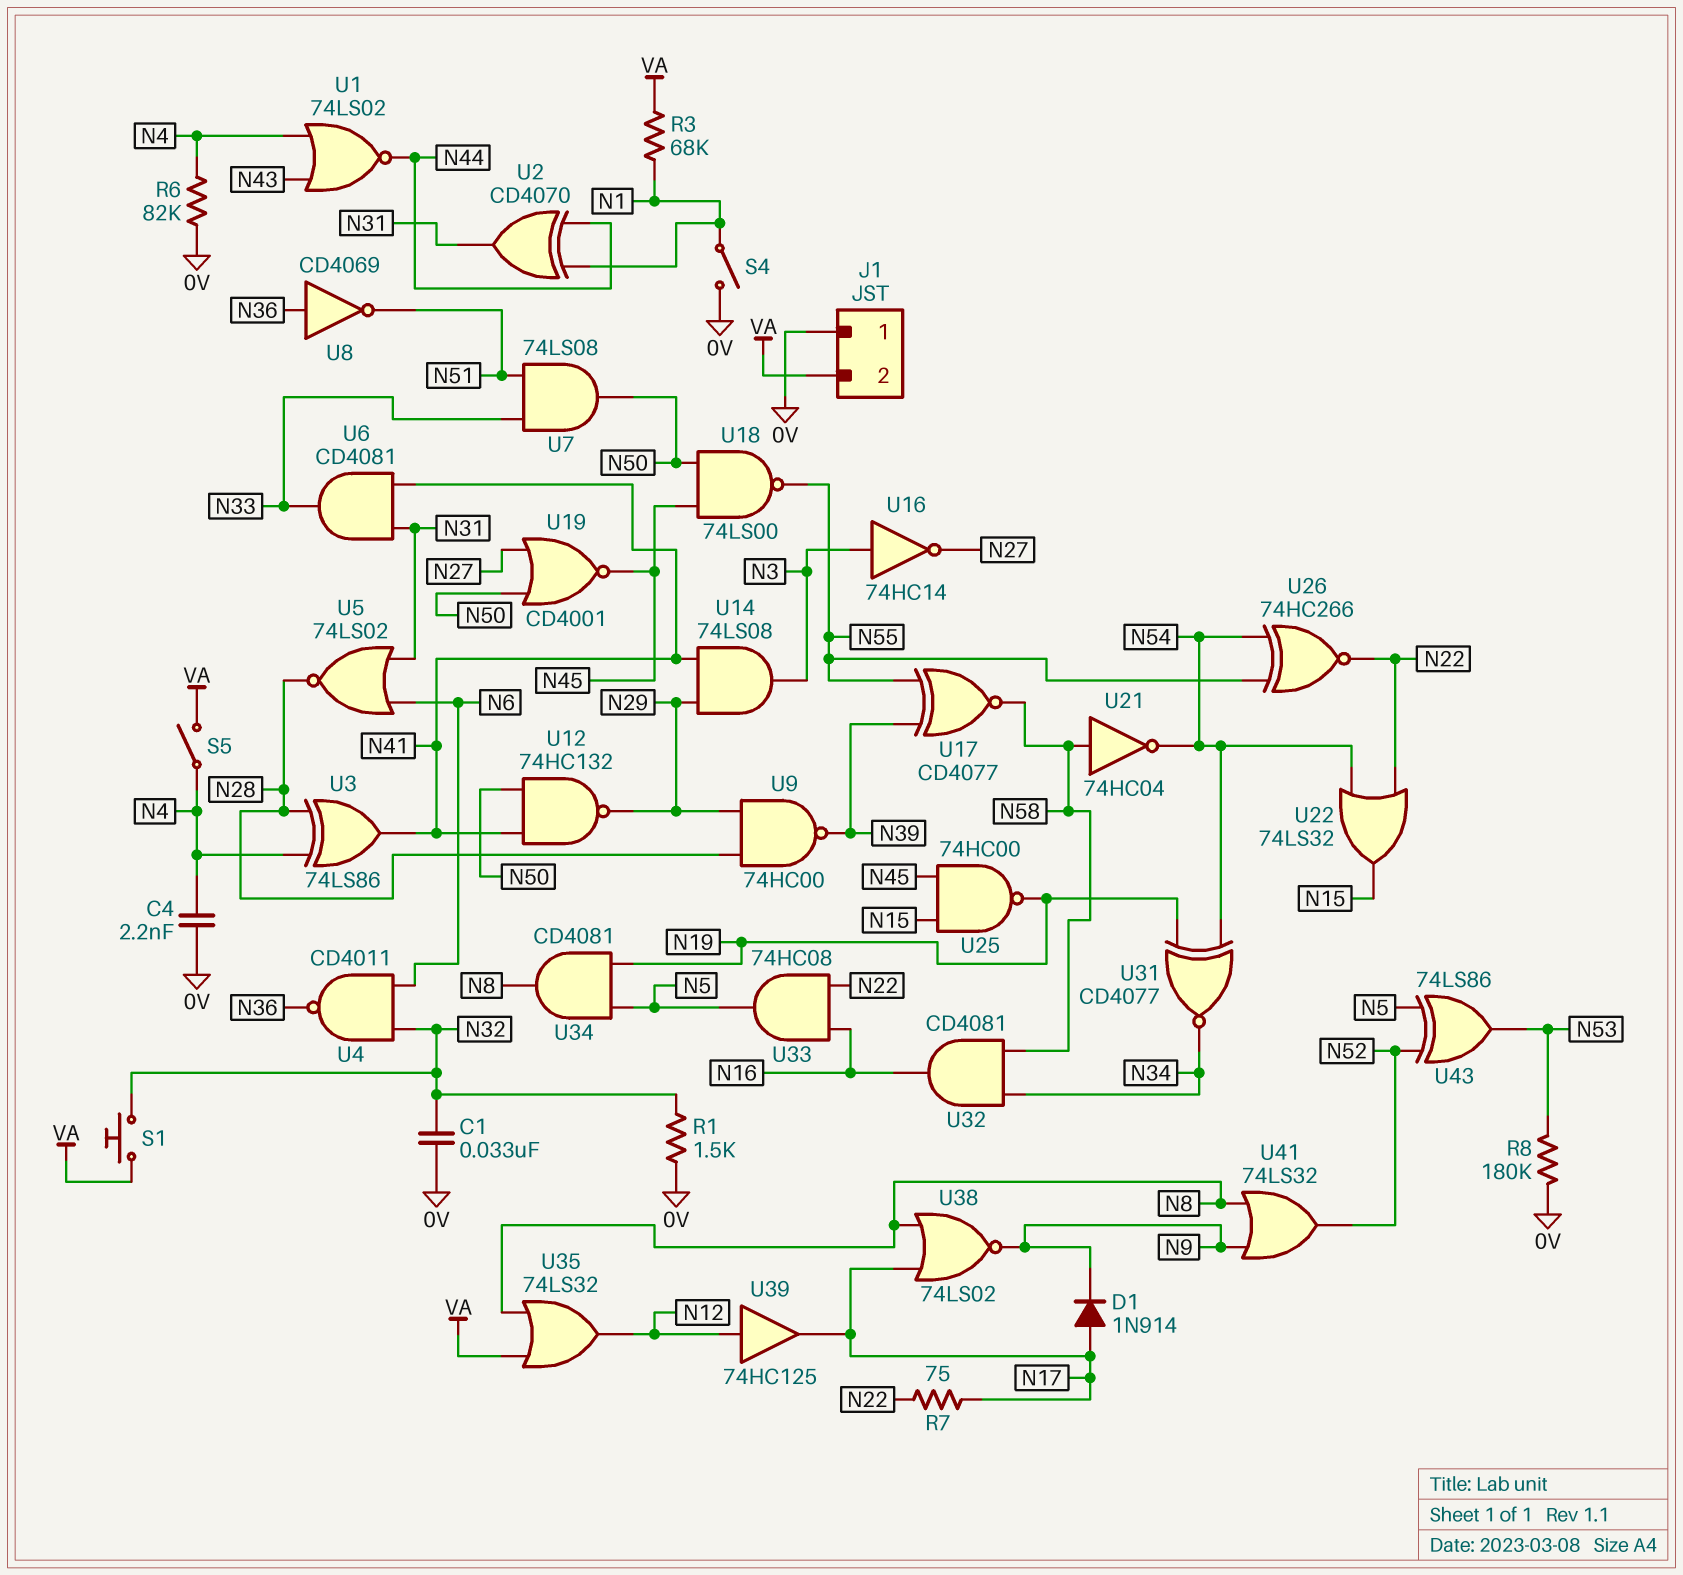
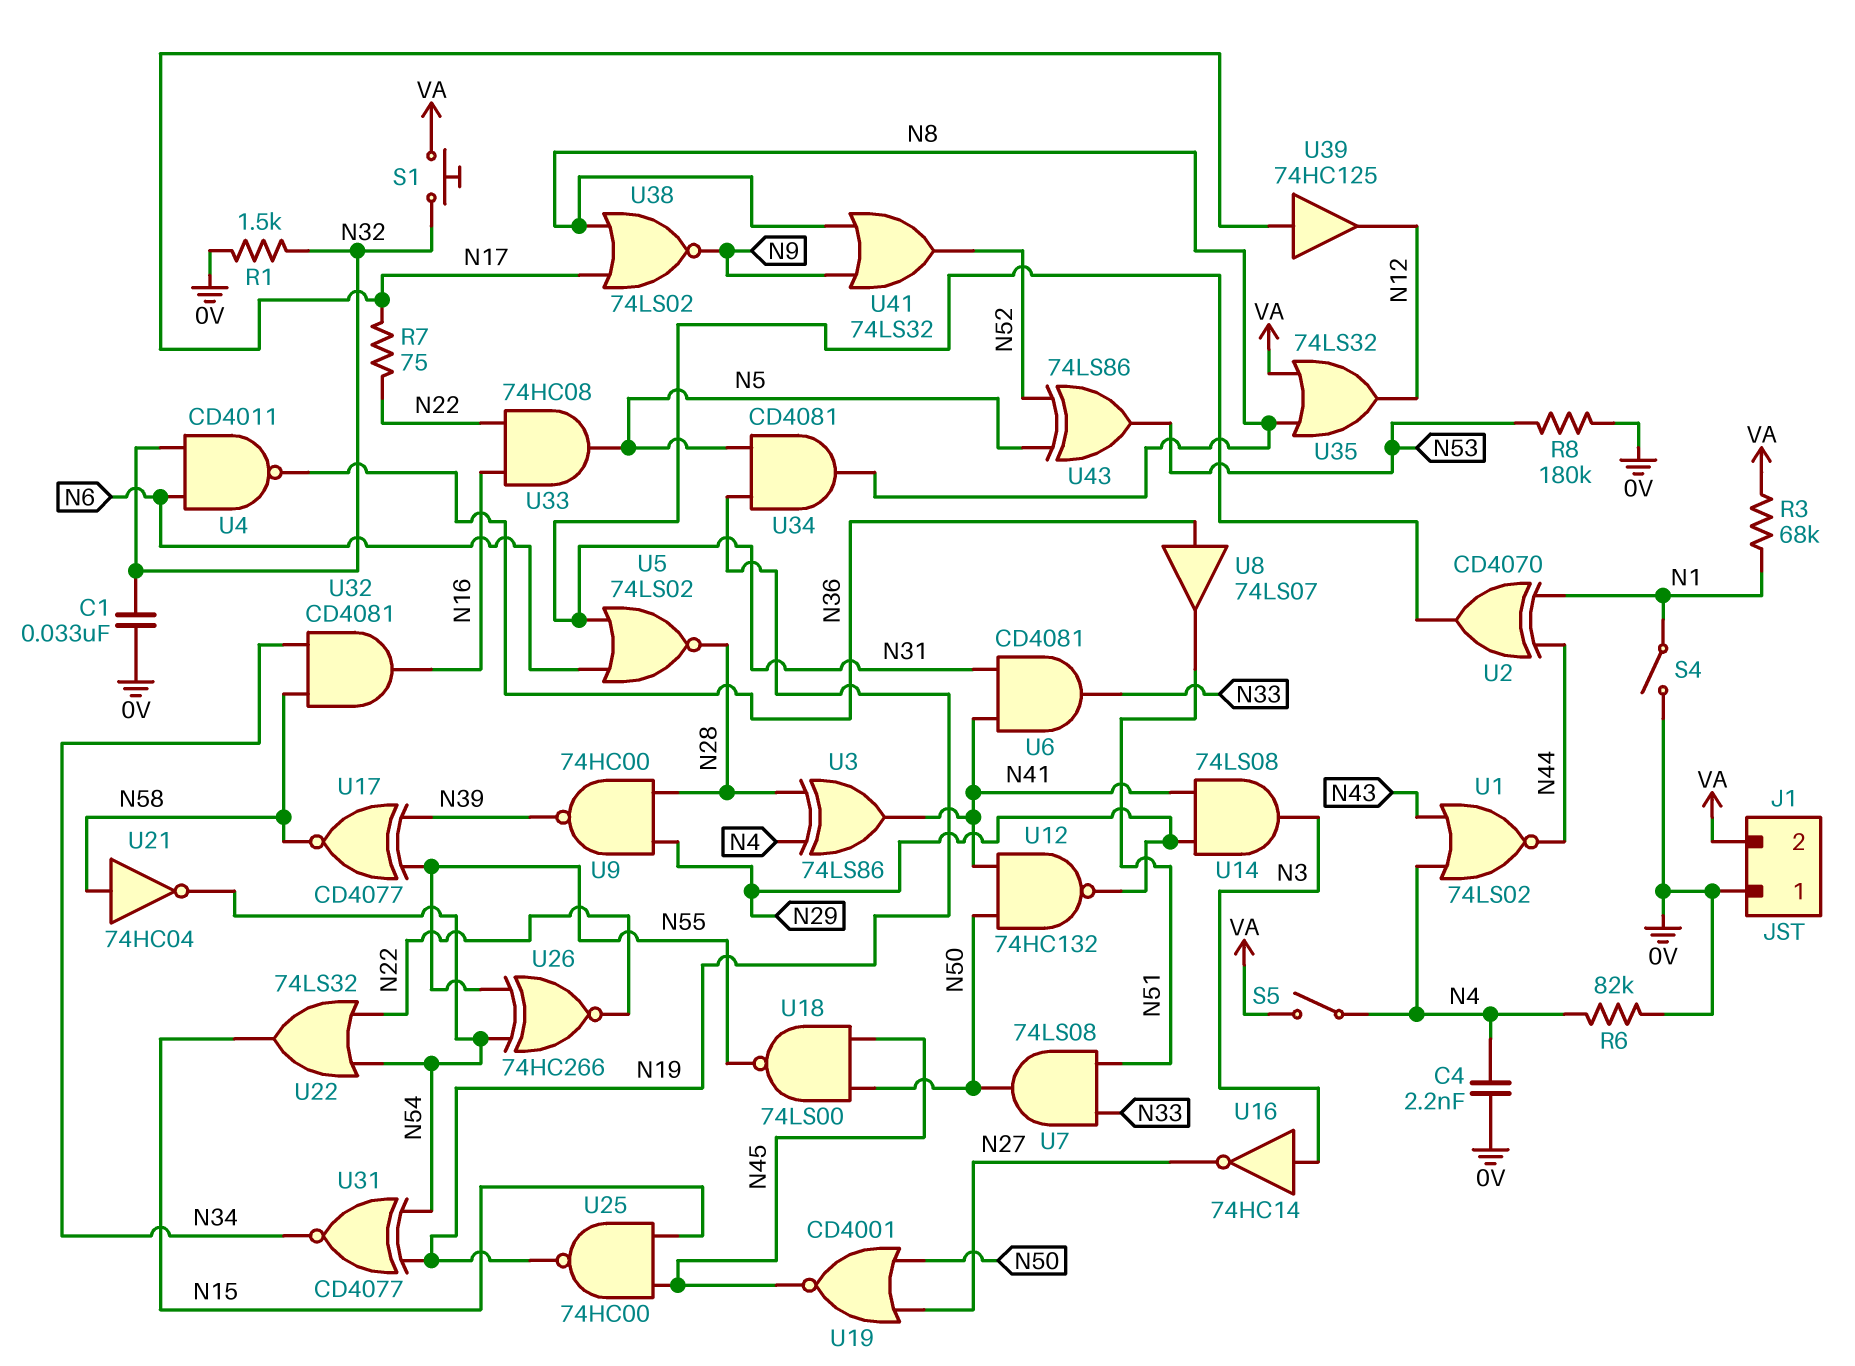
D1: diode 1N914 (A N17, K N9) -> none
U8: NOT CD4069 (in N36, out N51) -> buffer 74LS07 (in N36, out N51)
U39: buffer 74HC125 (in N12, out N17) -> buffer 74HC125 (in N17, out N12)

